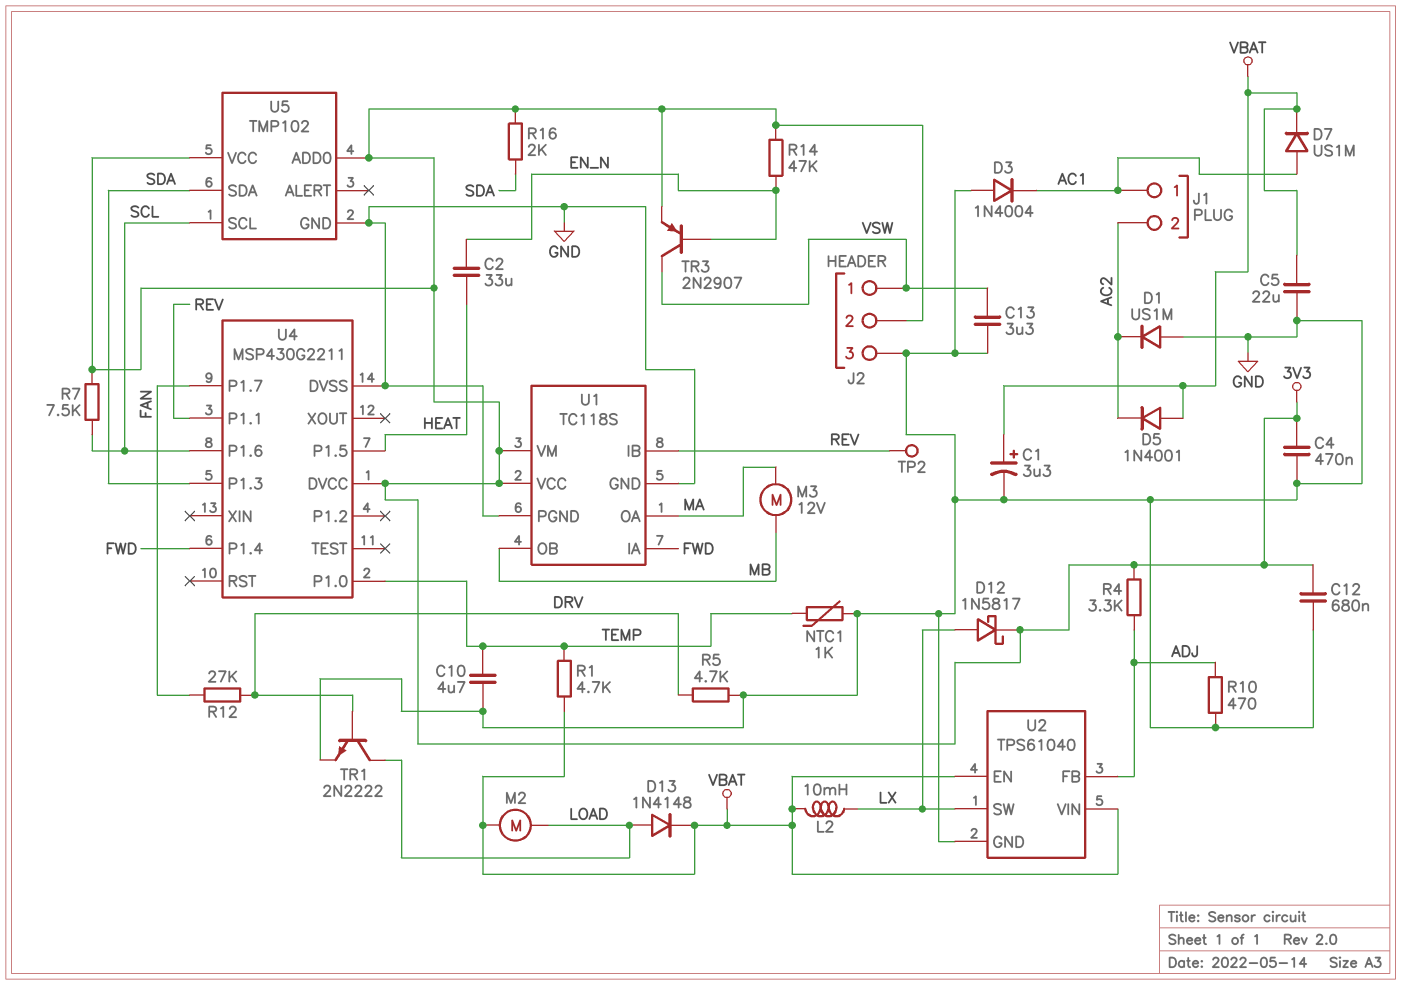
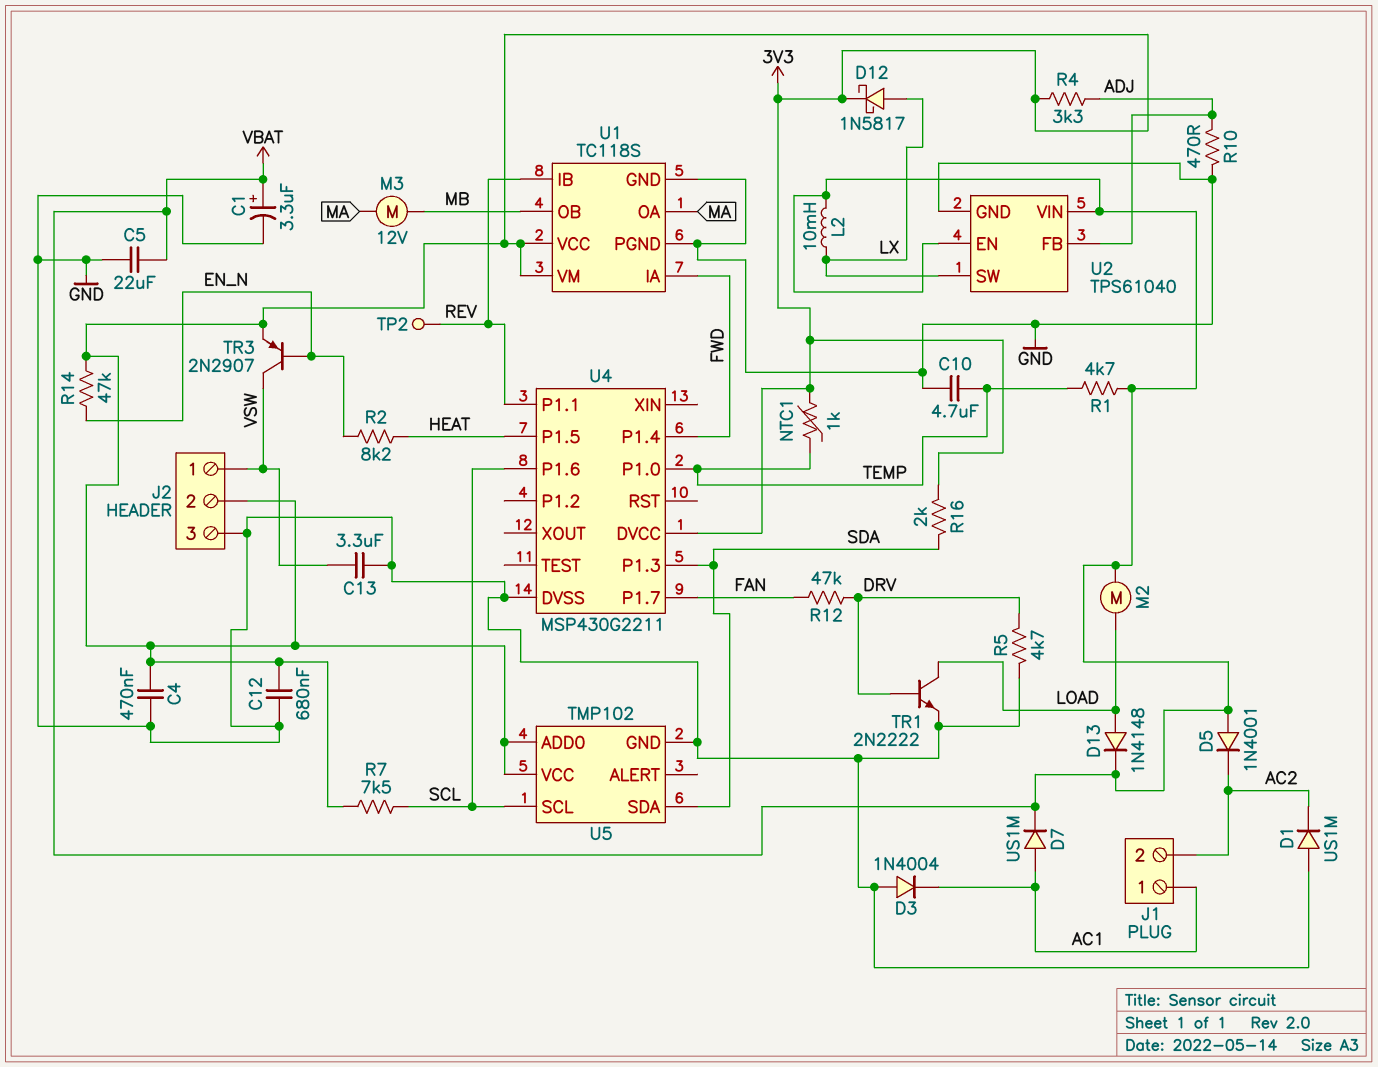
C2: 33uF (EN_N, HEAT) -> none
NTC1: 1k (GND, TEMP) -> 1k (3V3, TEMP)
R2: none -> 8.2k (EN_N, HEAT)
R12: 27k (DRV, FAN) -> 47k (DRV, FAN)

